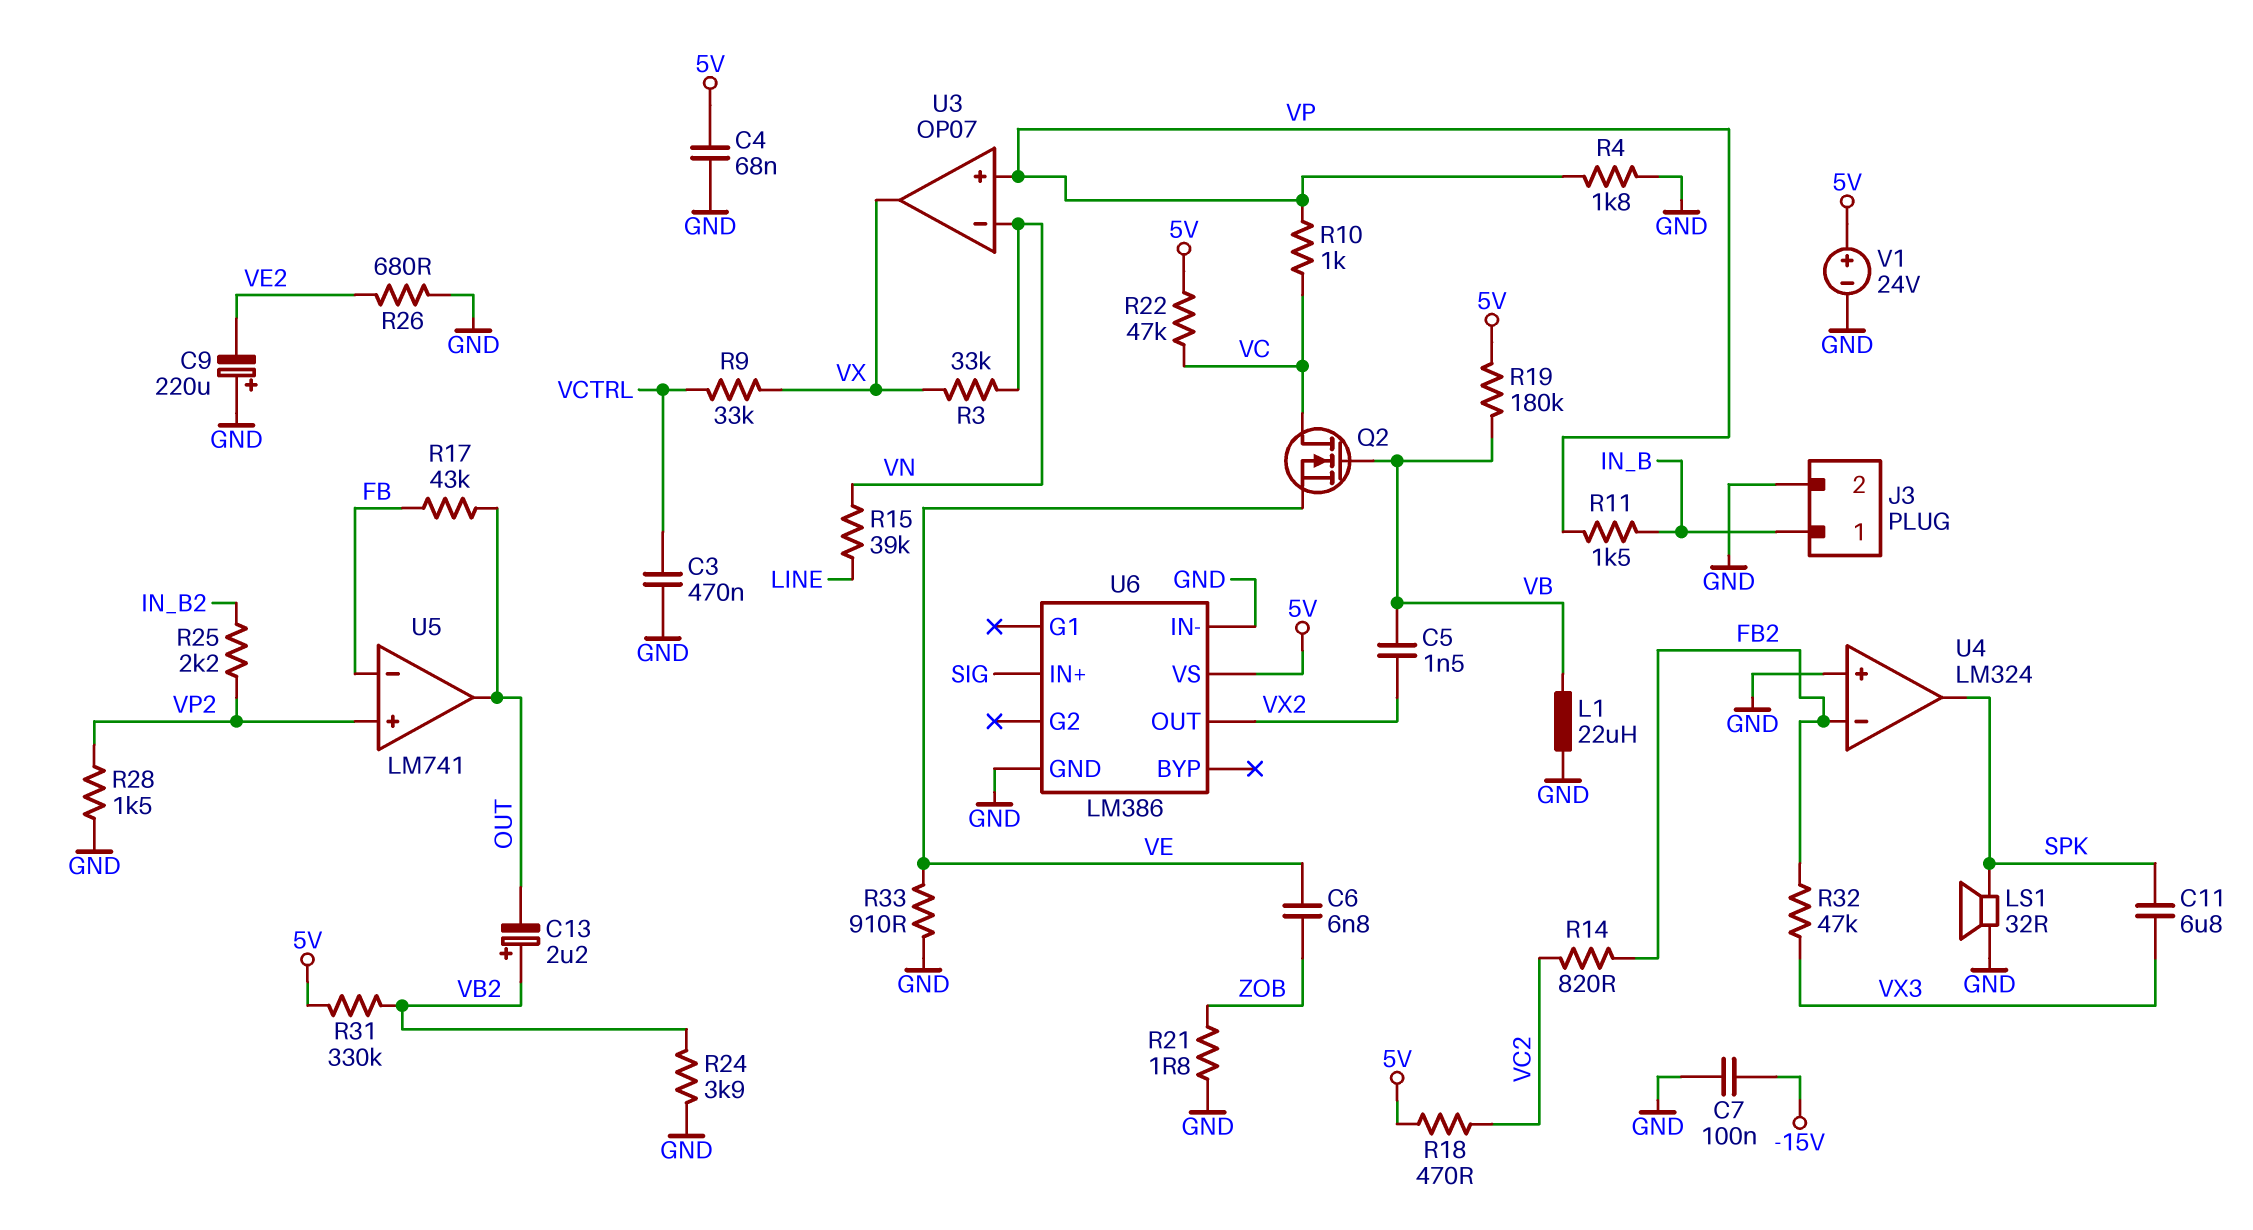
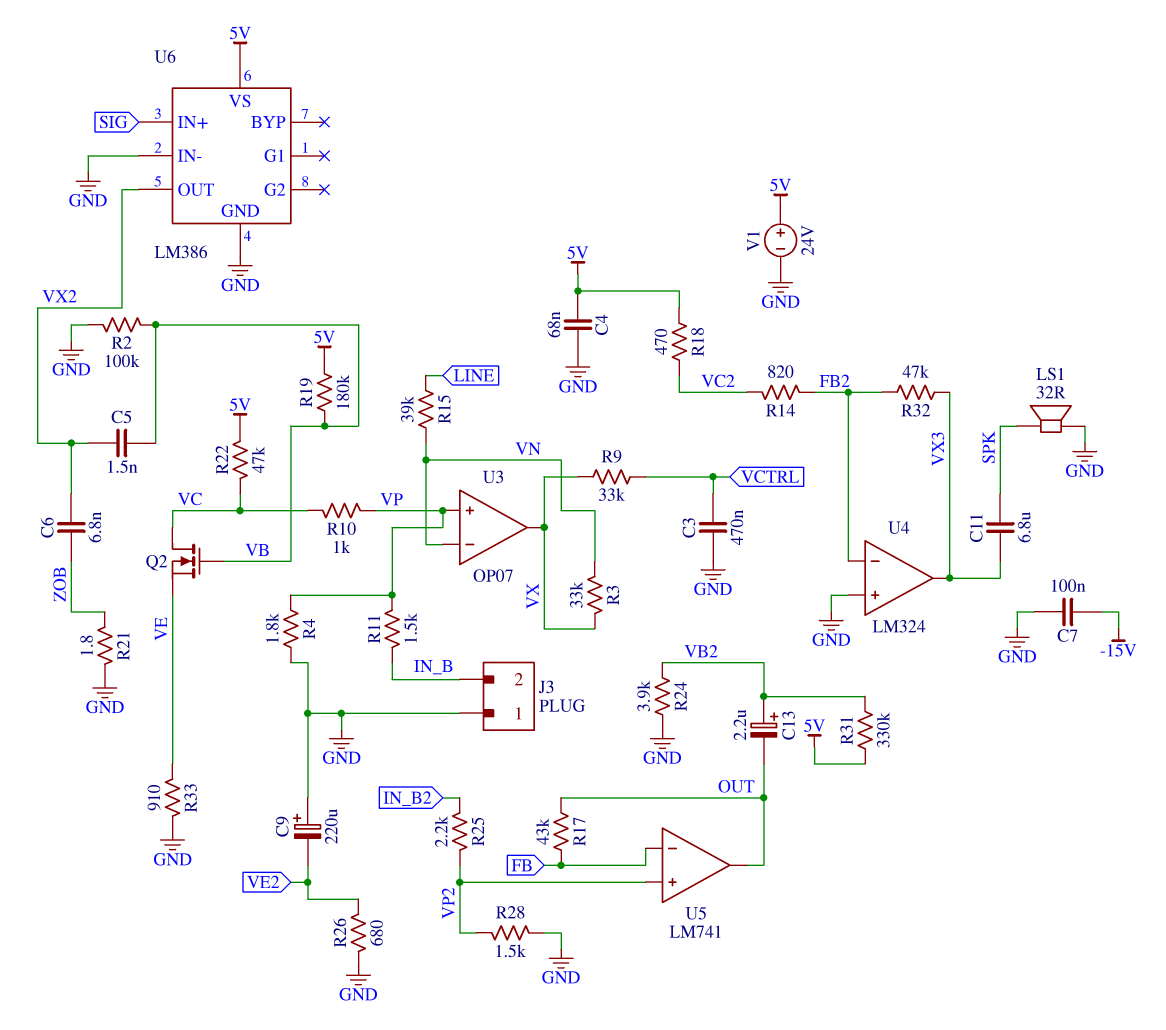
C6: 6.8nF (VE, ZOB) -> 6.8nF (VX2, ZOB)
J3 pin 1: IN_B -> GND
J3 pin 2: GND -> IN_B
L1: 22uH (GND, VB) -> none
R2: none -> 100k (GND, VB)
U4 pin out: SPK -> VX3

